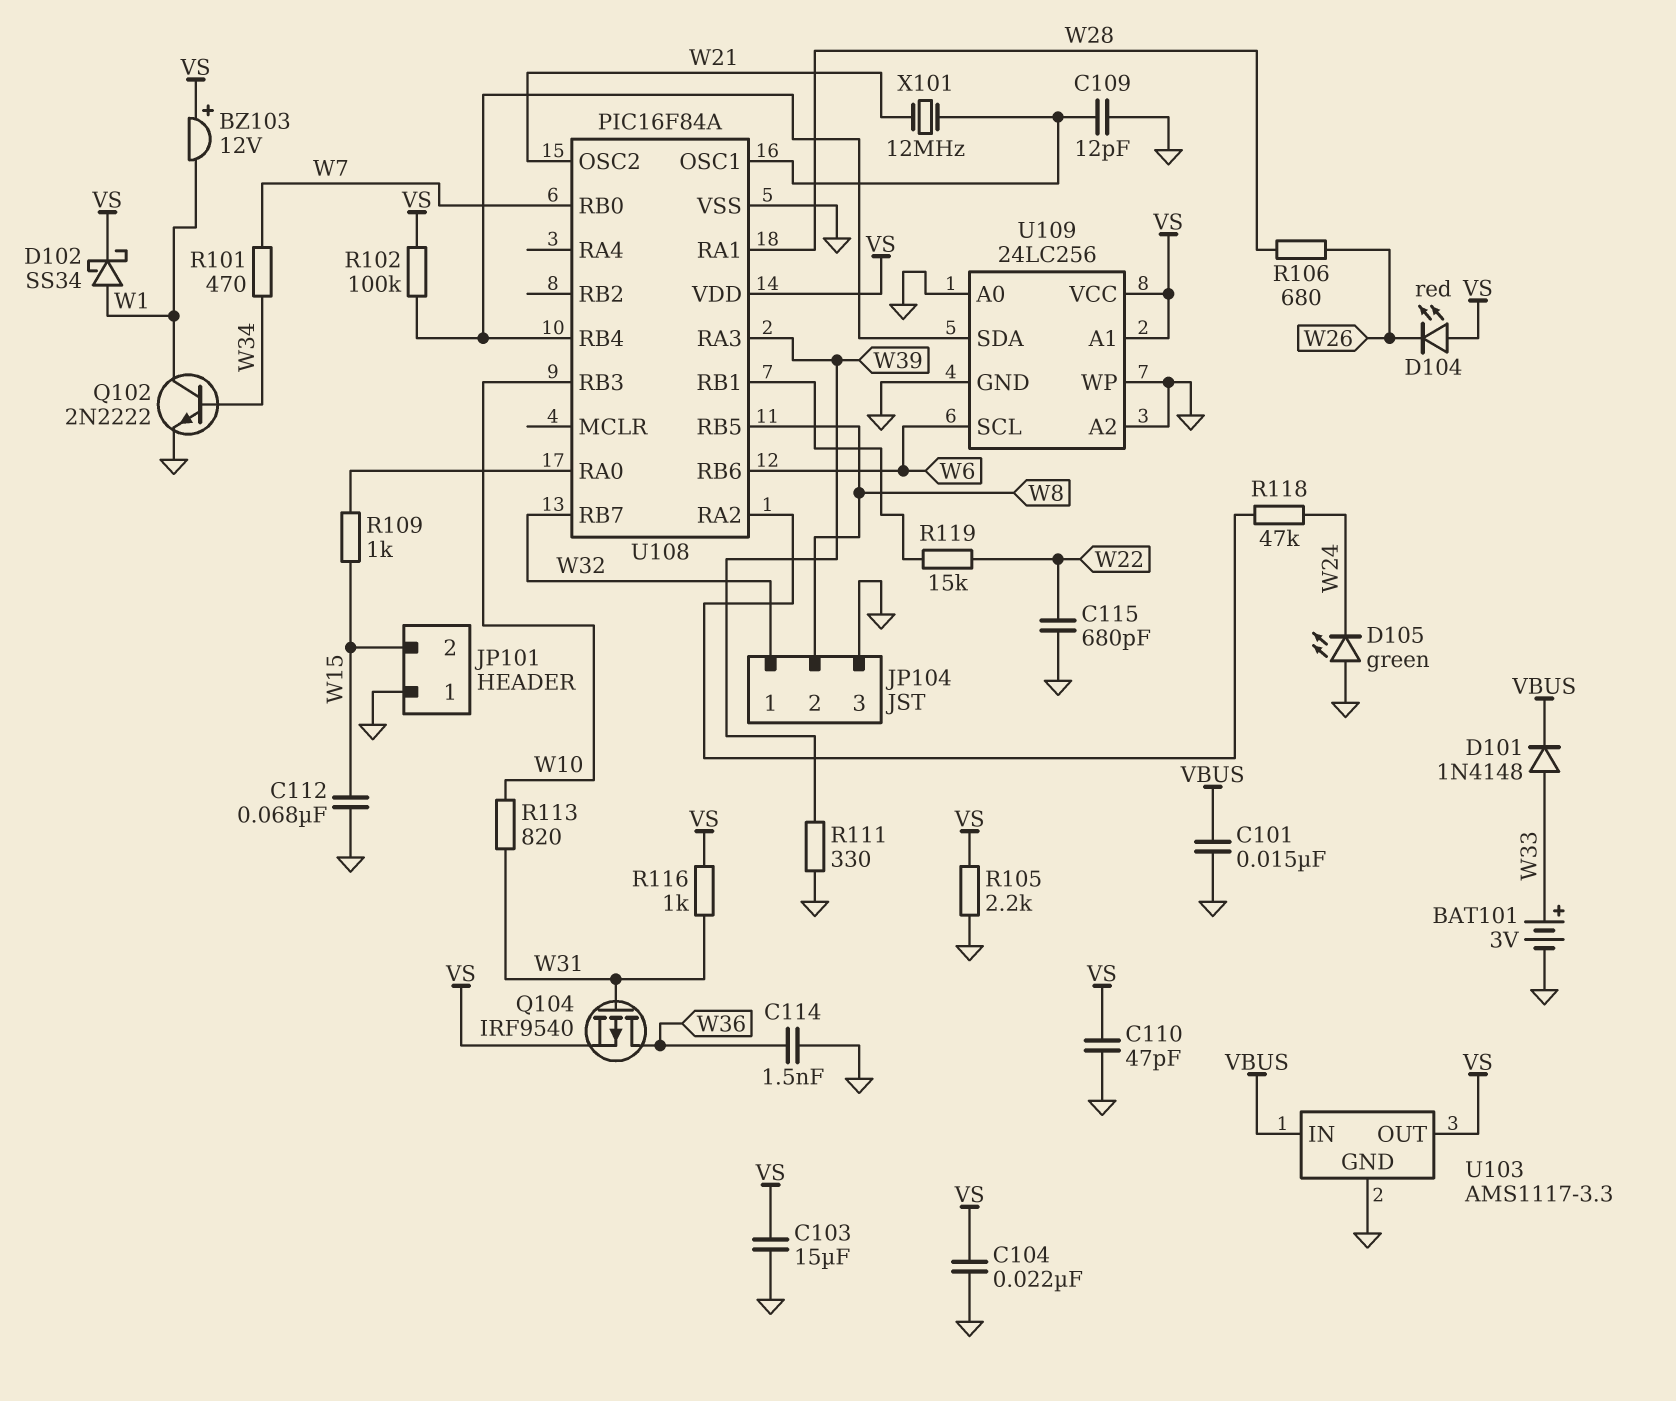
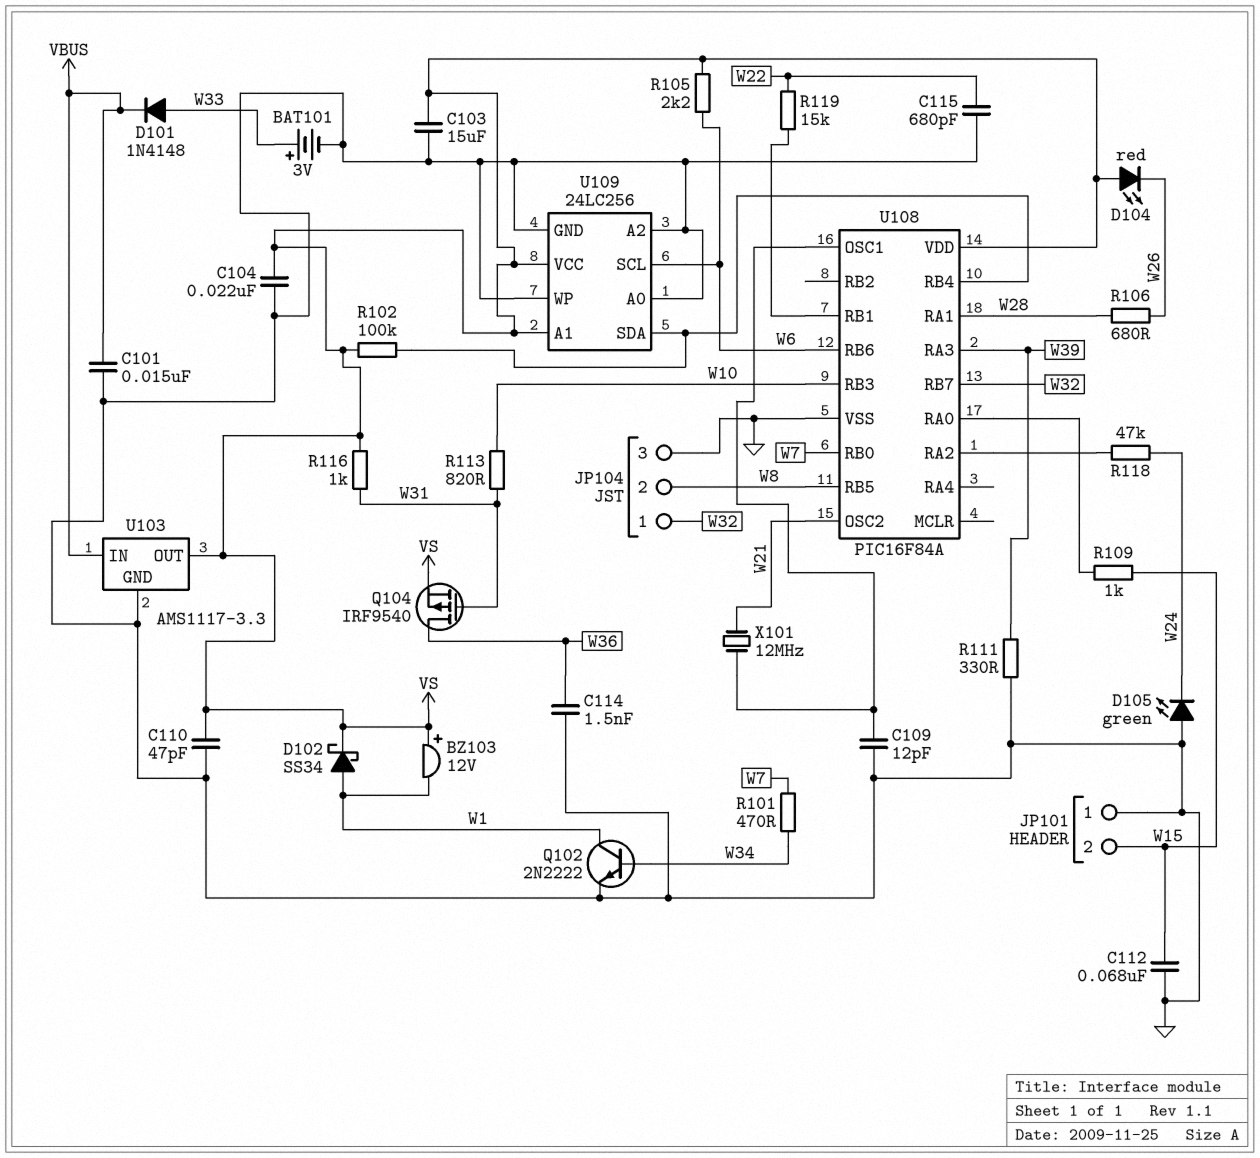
R105: 2.2k (GND, VS) -> 2.2k (VS, W6)

